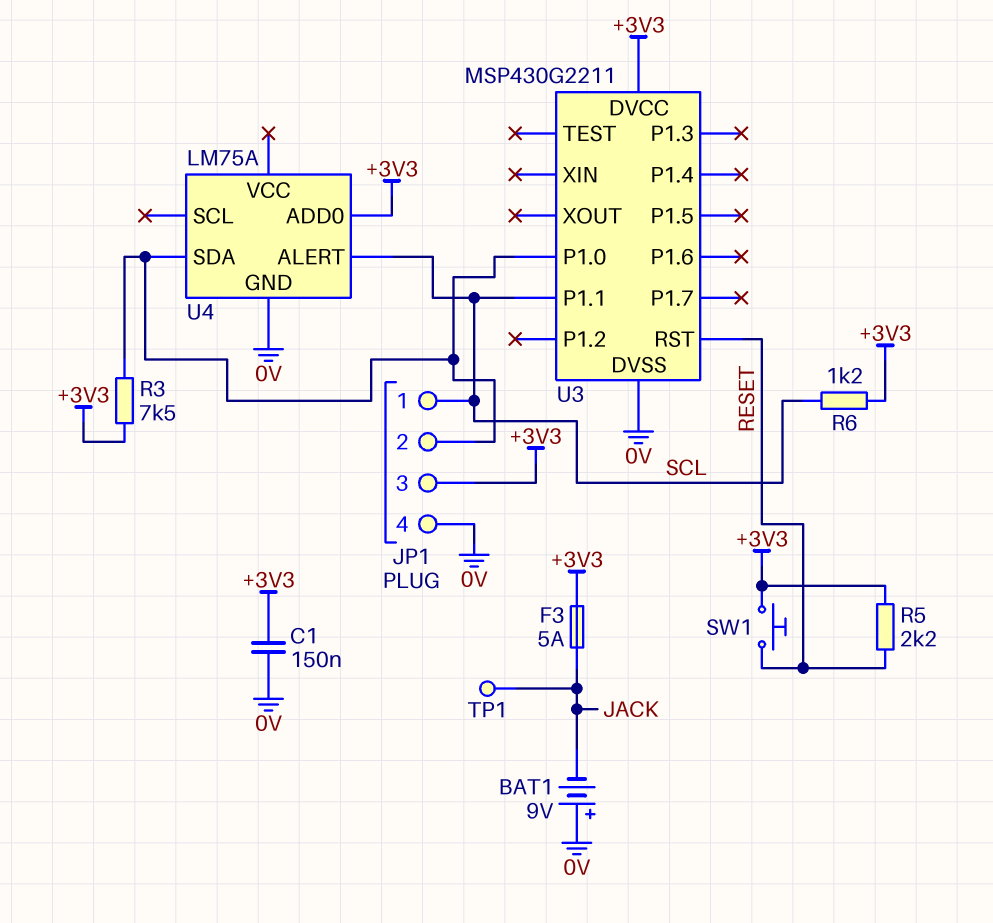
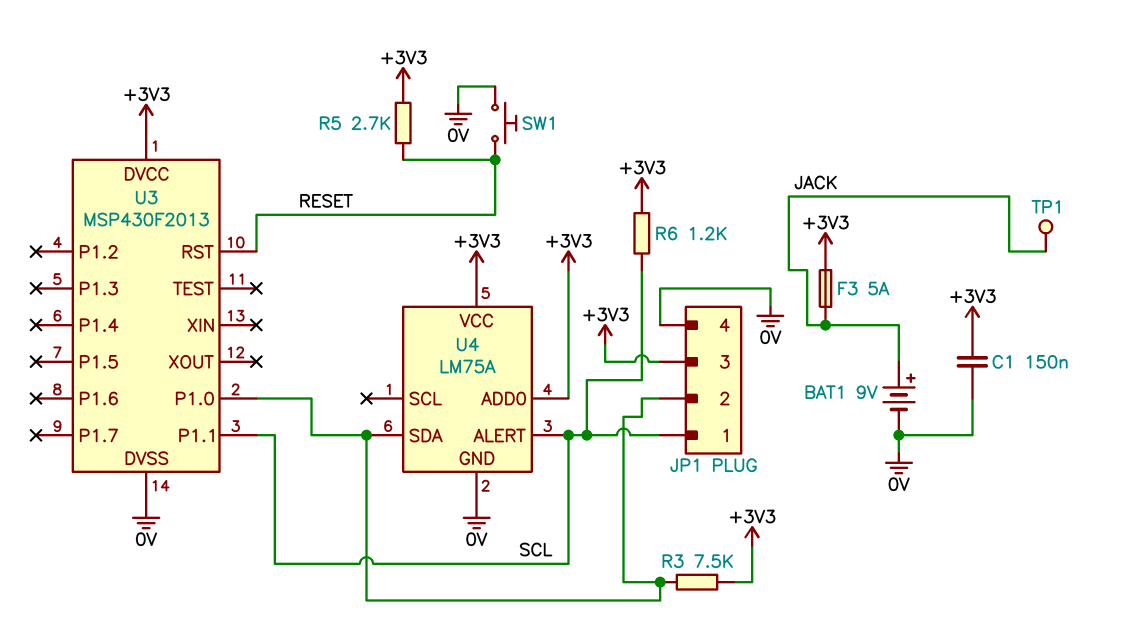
BAT1: 9V (plus 0V, minus JACK) -> 9V (plus JACK, minus 0V)
R5: 2.2k (+3V3, RESET) -> 2.7k (+3V3, RESET)
SW1: button (+3V3, RESET) -> button (0V, RESET)
U3: MSP430G2211 -> MSP430F2013
U4 pin VCC: none -> +3V3

